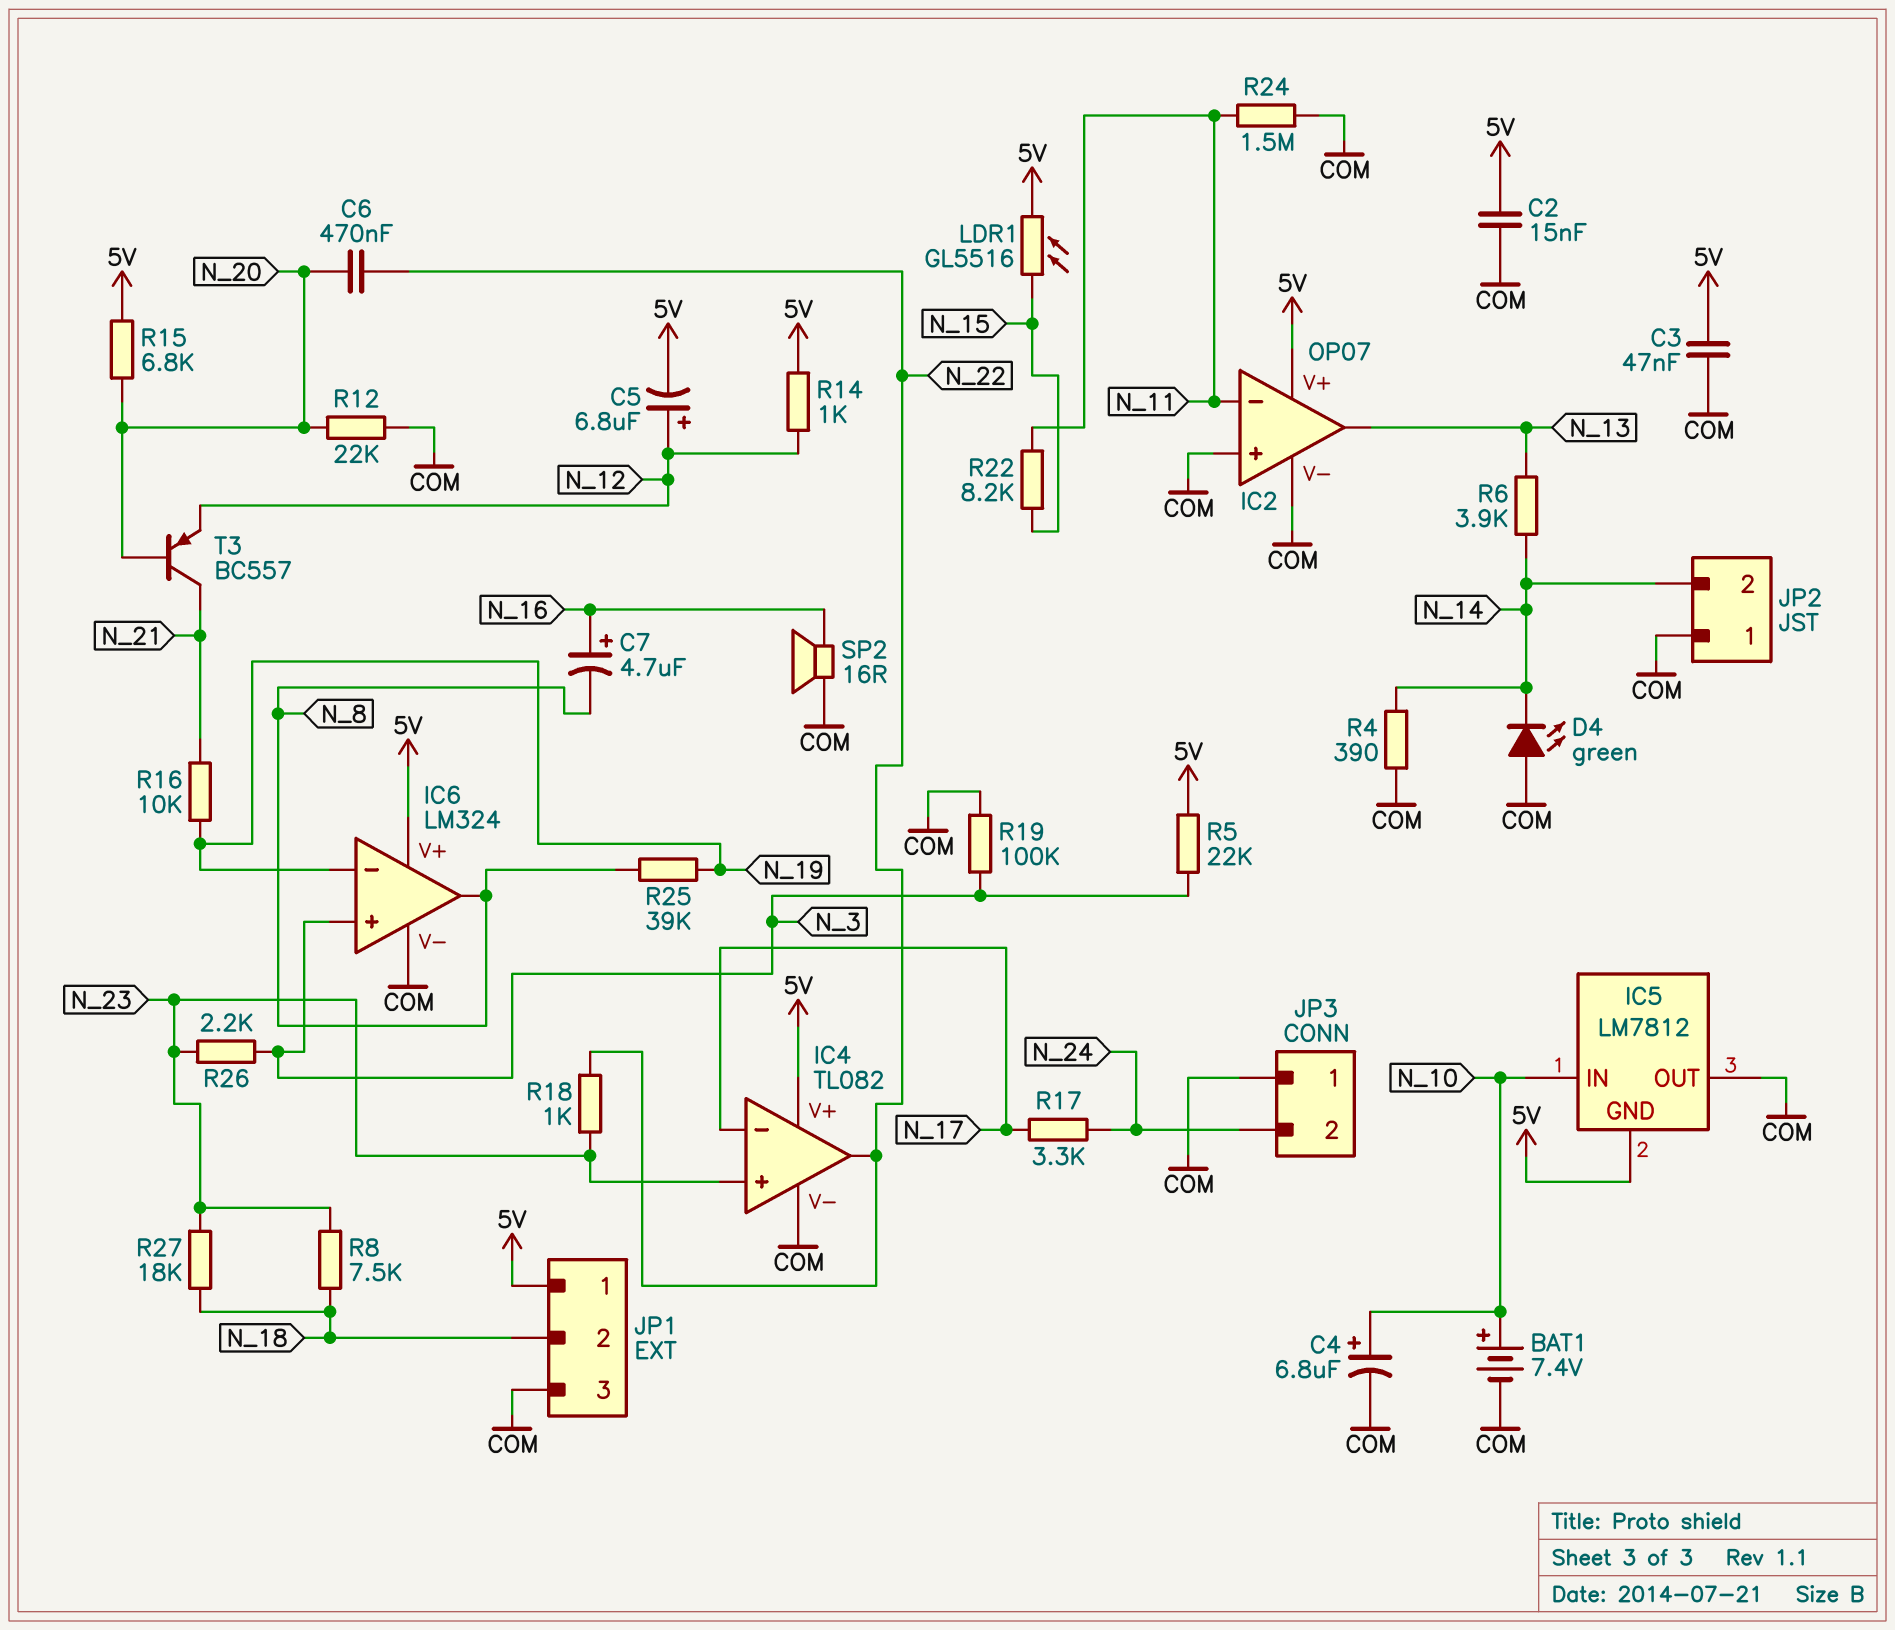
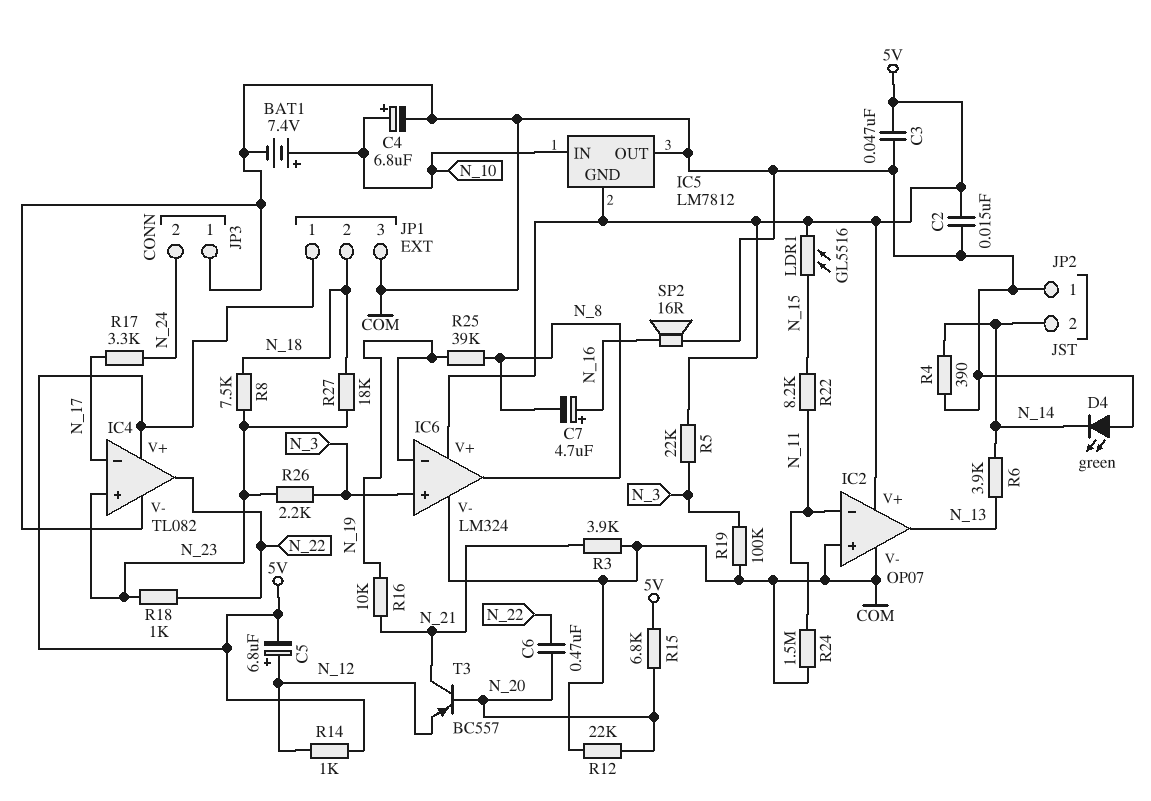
R3: none -> 3.9k (COM, N_21)

